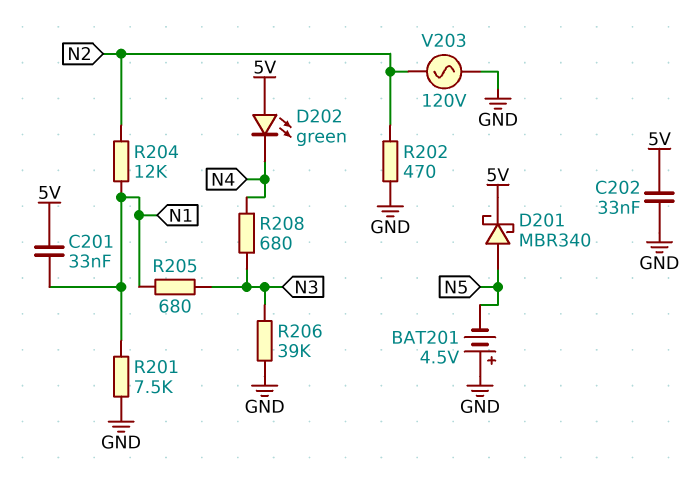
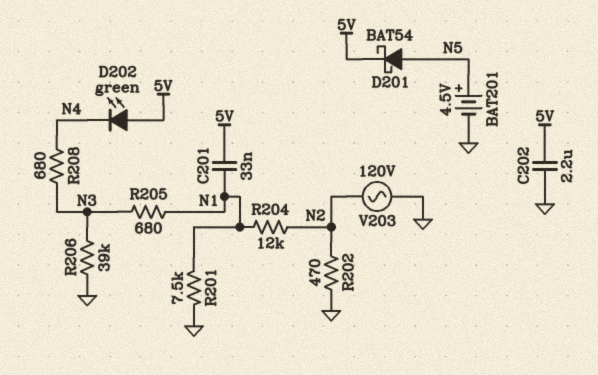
BAT201: 4.5V (plus GND, minus N5) -> 4.5V (plus N5, minus GND)
C202: 33nF (5V, GND) -> 2.2uF (5V, GND)
D201: schottky MBR340 (A N5, K 5V) -> schottky BAT54 (A N5, K 5V)

